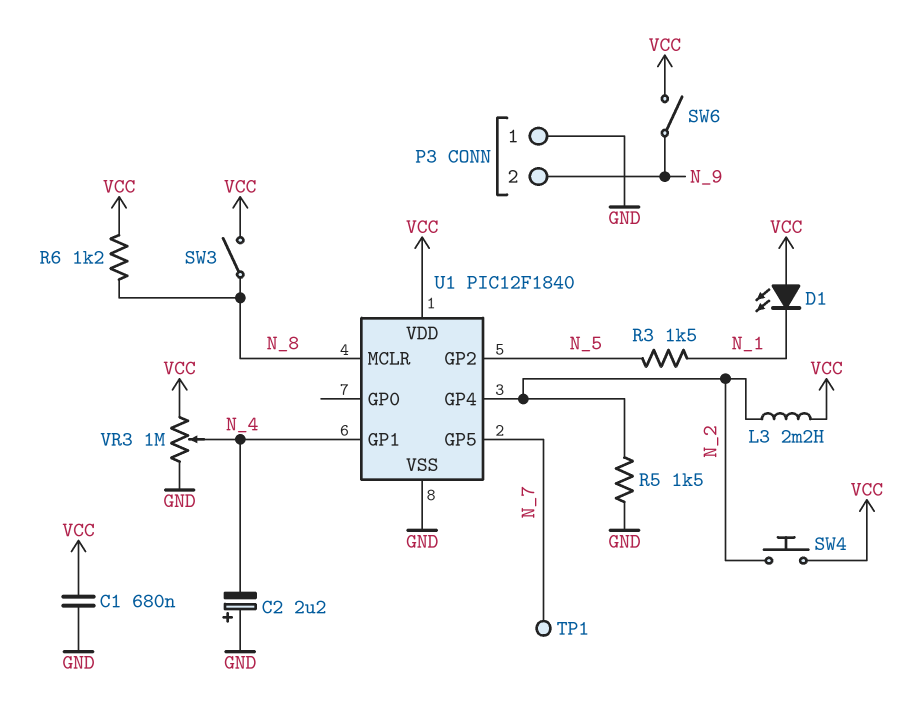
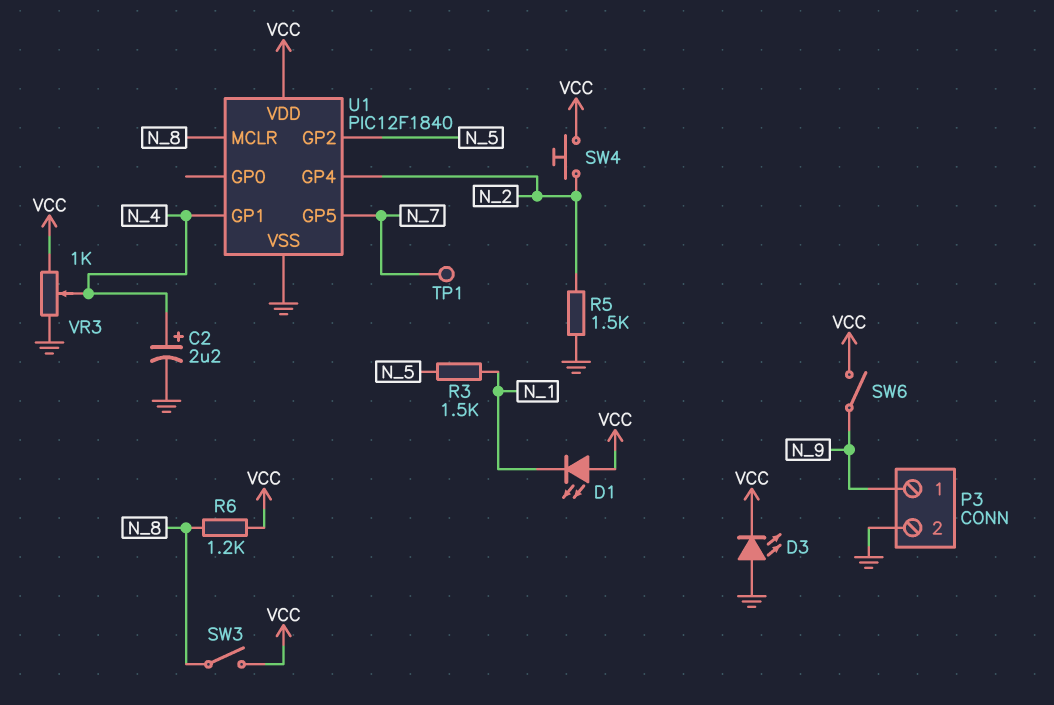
C1: 680nF (GND, VCC) -> none
C2: 2.2uF (plus GND, minus N_4) -> 2.2uF (plus N_4, minus GND)
D3: none -> LED (A GND, K VCC)
L3: 2.2mH (N_2, VCC) -> none
P3 pin 1: GND -> N_9
P3 pin 2: N_9 -> GND
VR3: 1M (GND, VCC, wiper N_4) -> 1k (GND, VCC, wiper N_4)

